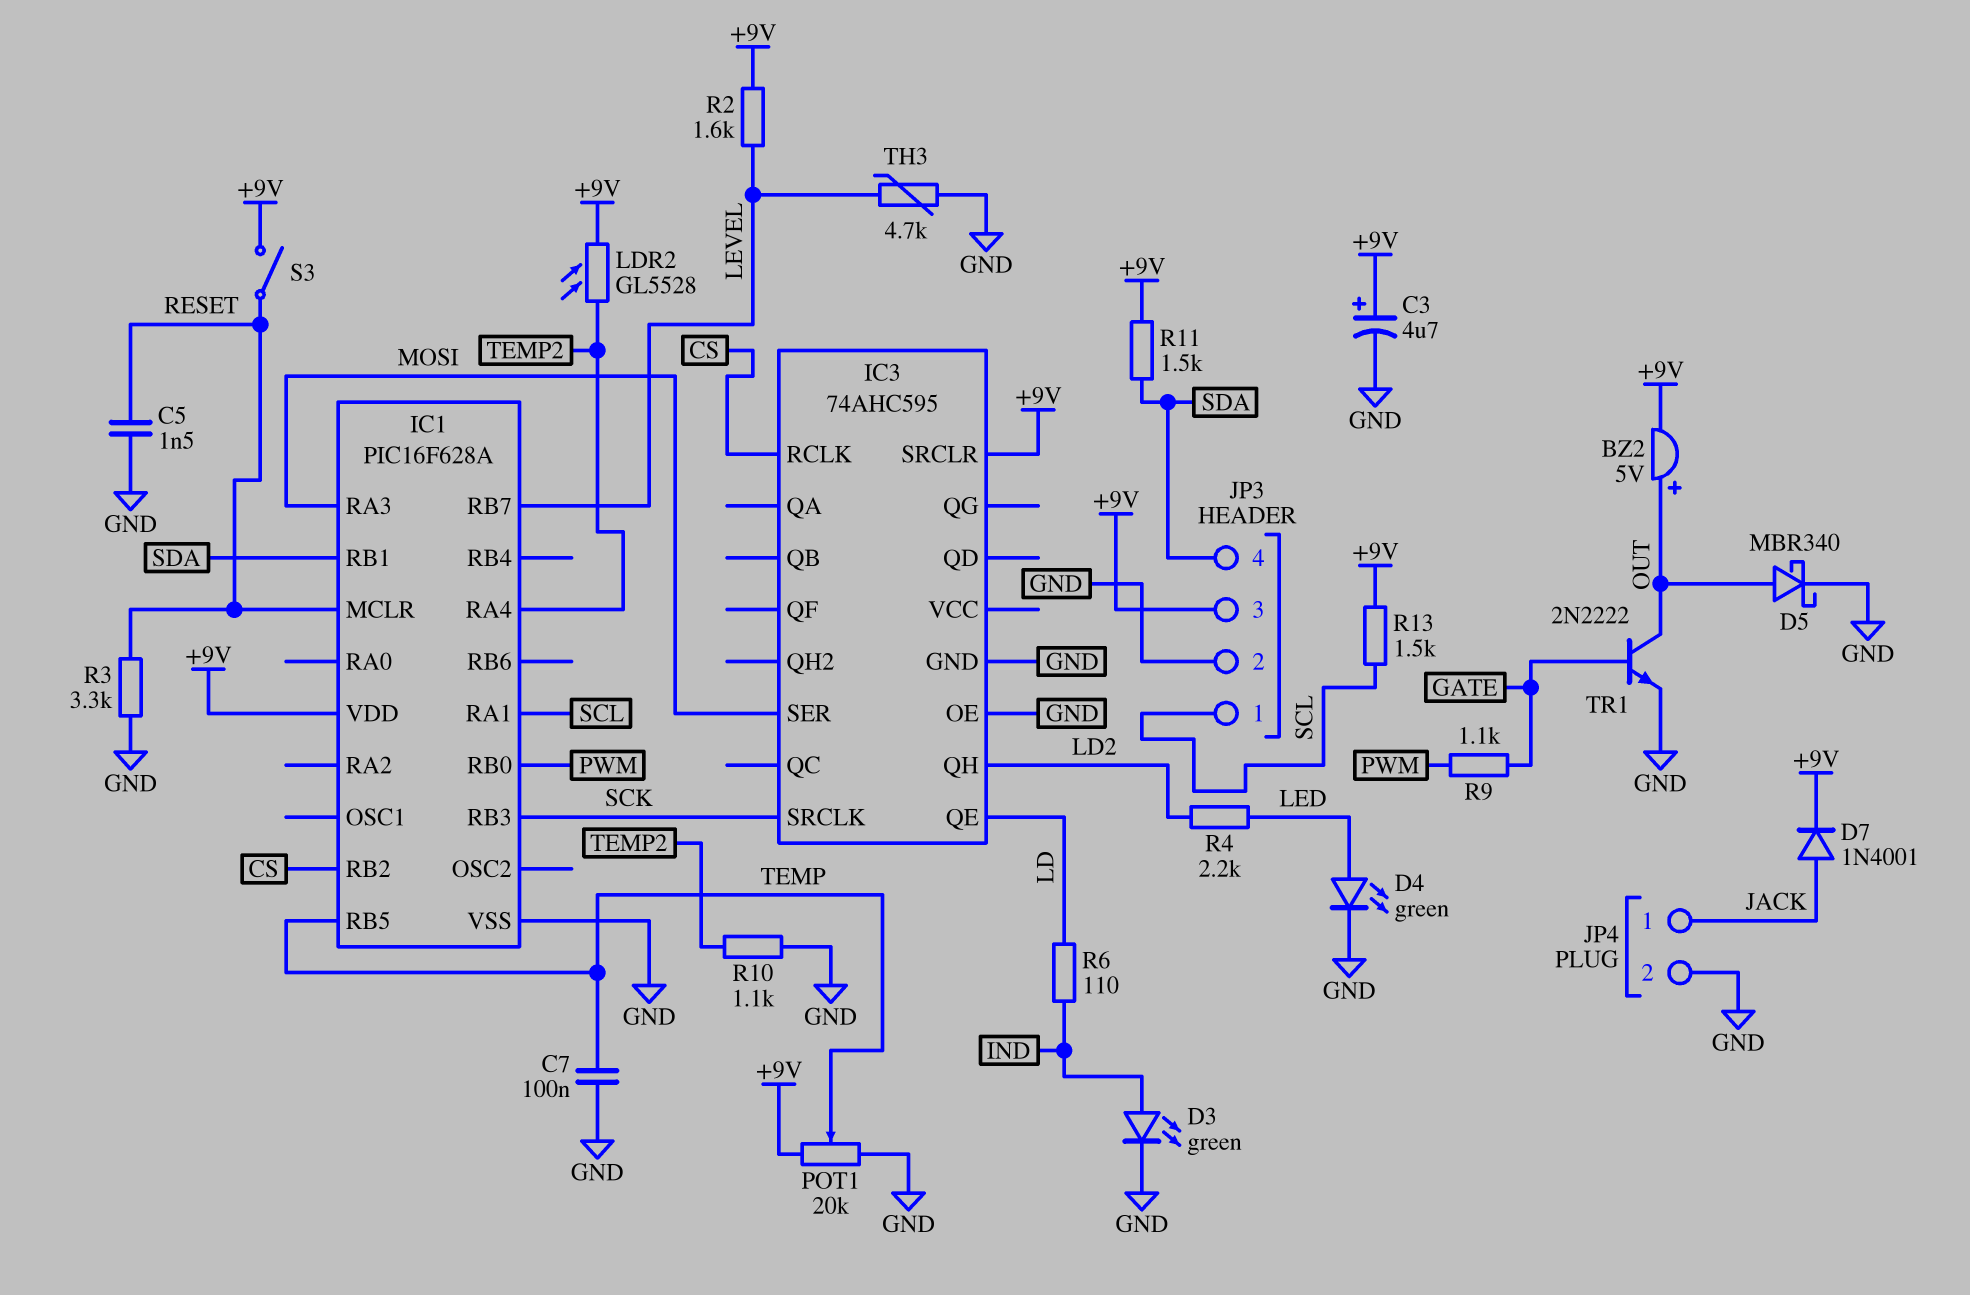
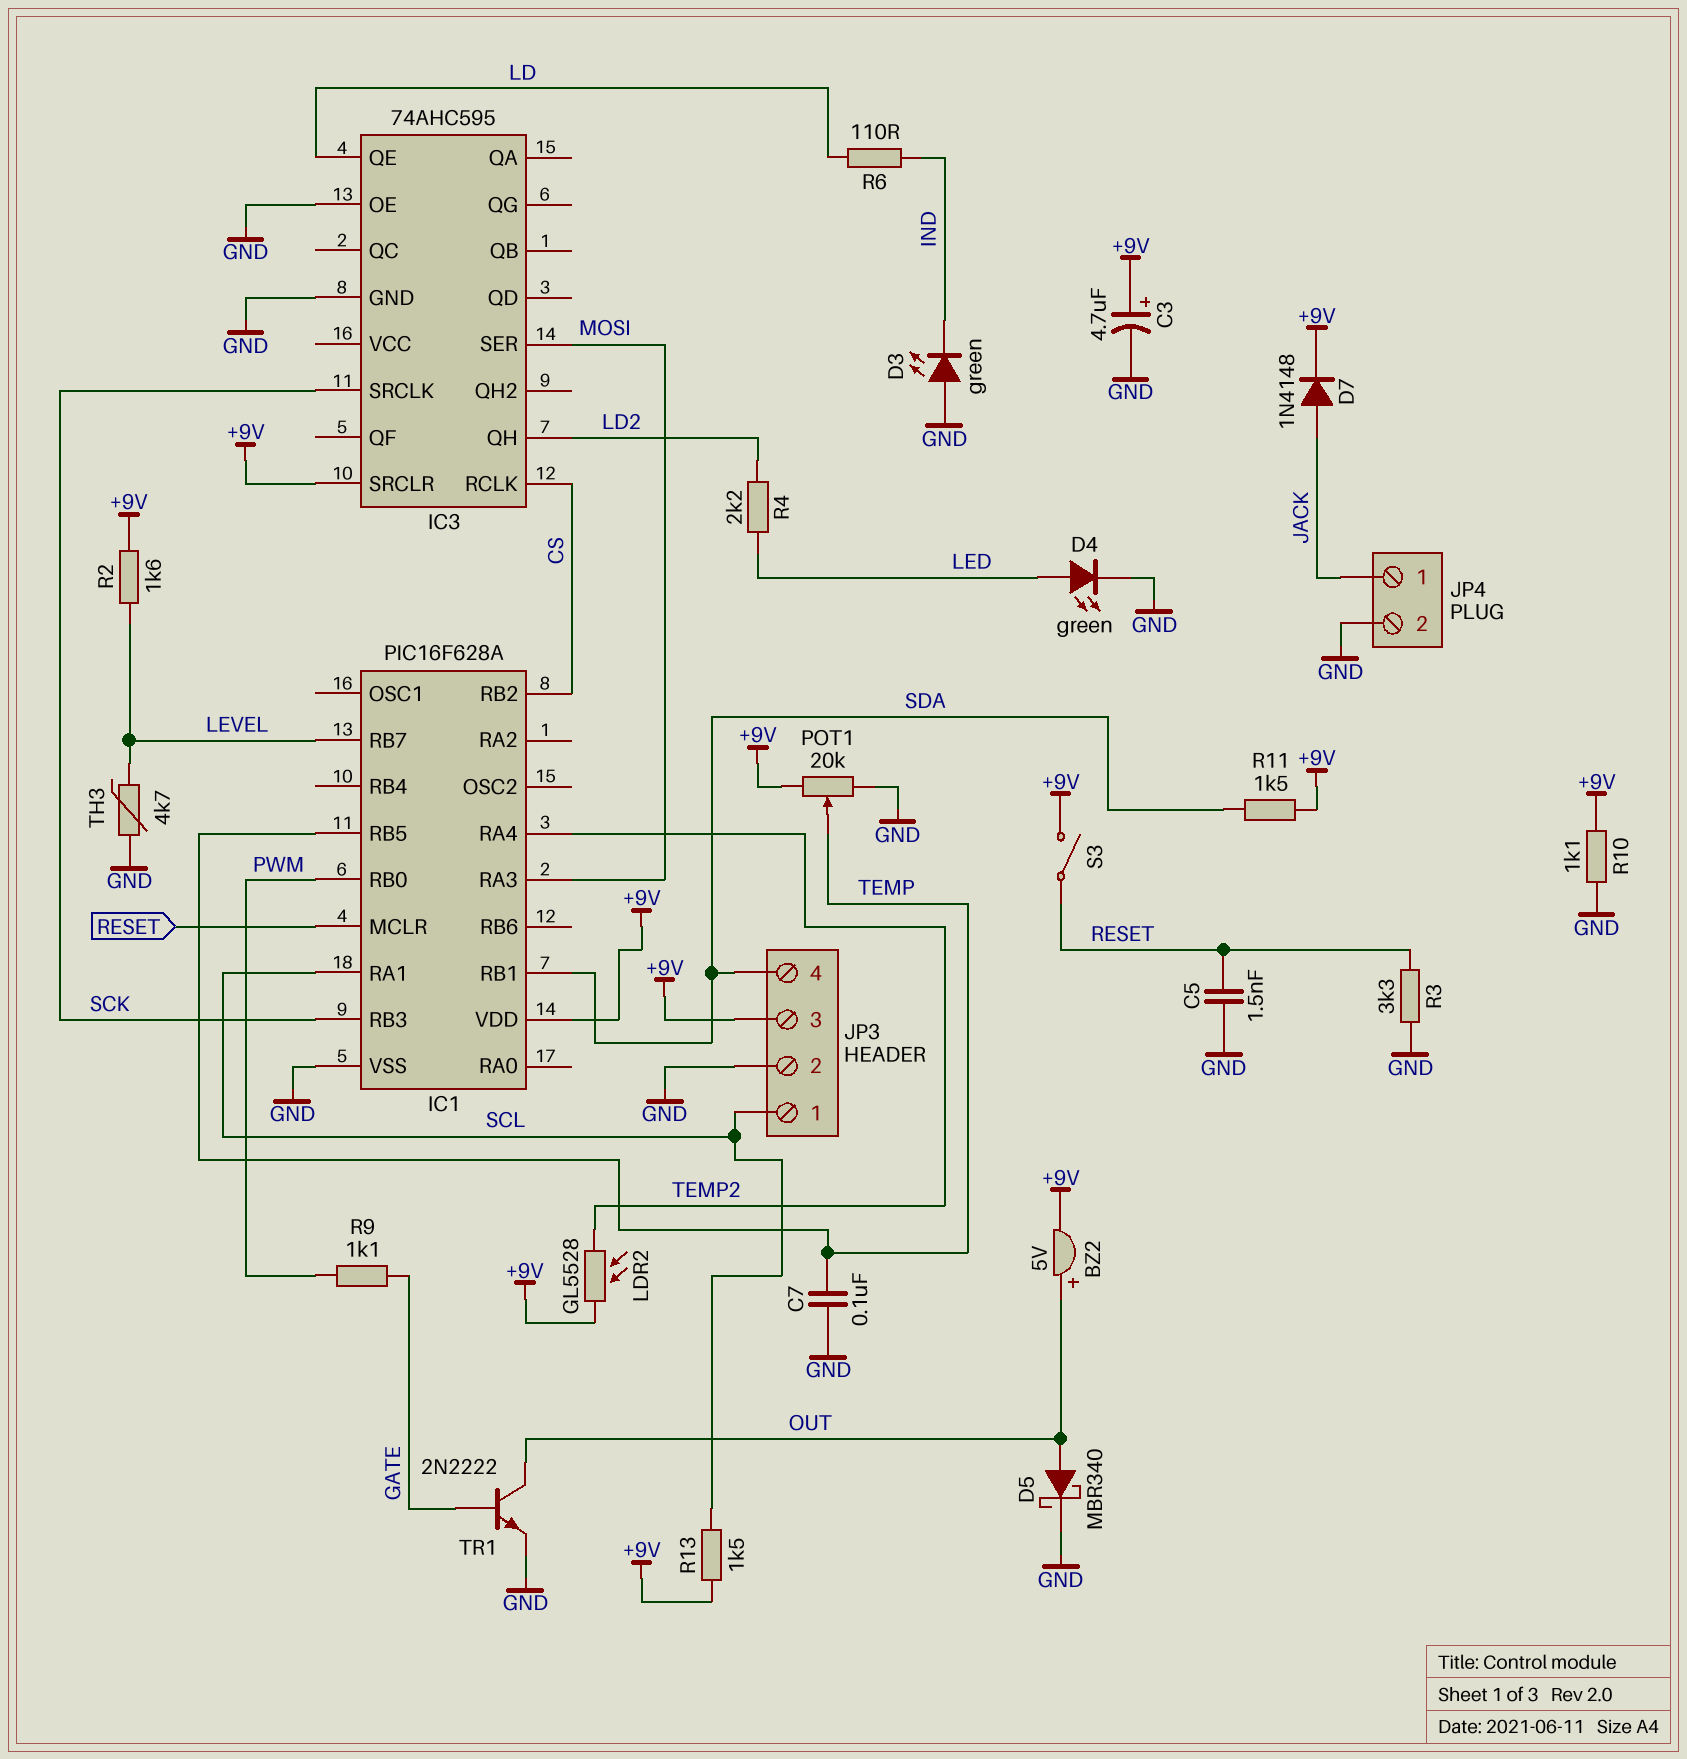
D3: LED green (A IND, K GND) -> LED green (A GND, K IND)
D7: diode 1N4001 (A JACK, K +9V) -> diode 1N4148 (A JACK, K +9V)
R10: 1.1k (GND, TEMP2) -> 1.1k (+9V, GND)

